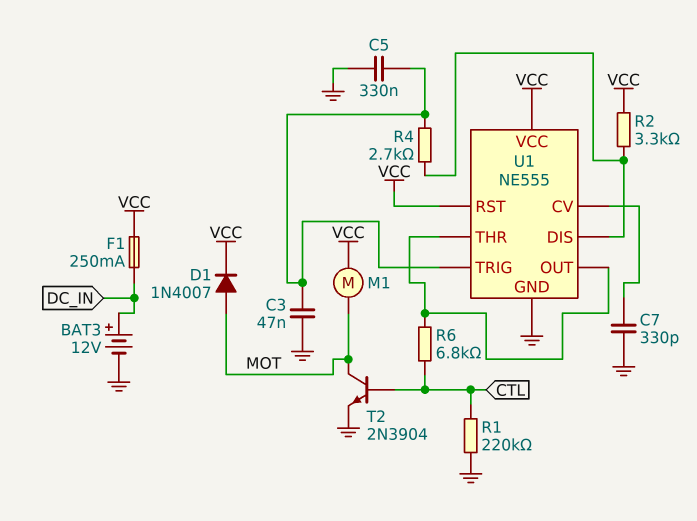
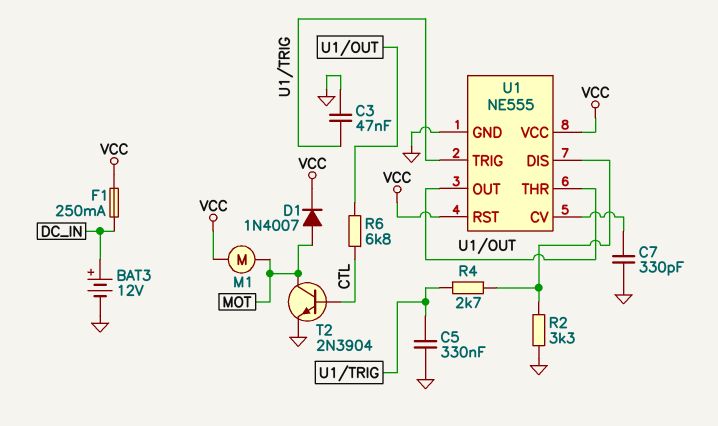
R1: 220k (CTL, GND) -> none
R2: 3.3k (U1/DIS, VCC) -> 3.3k (GND, U1/DIS)

